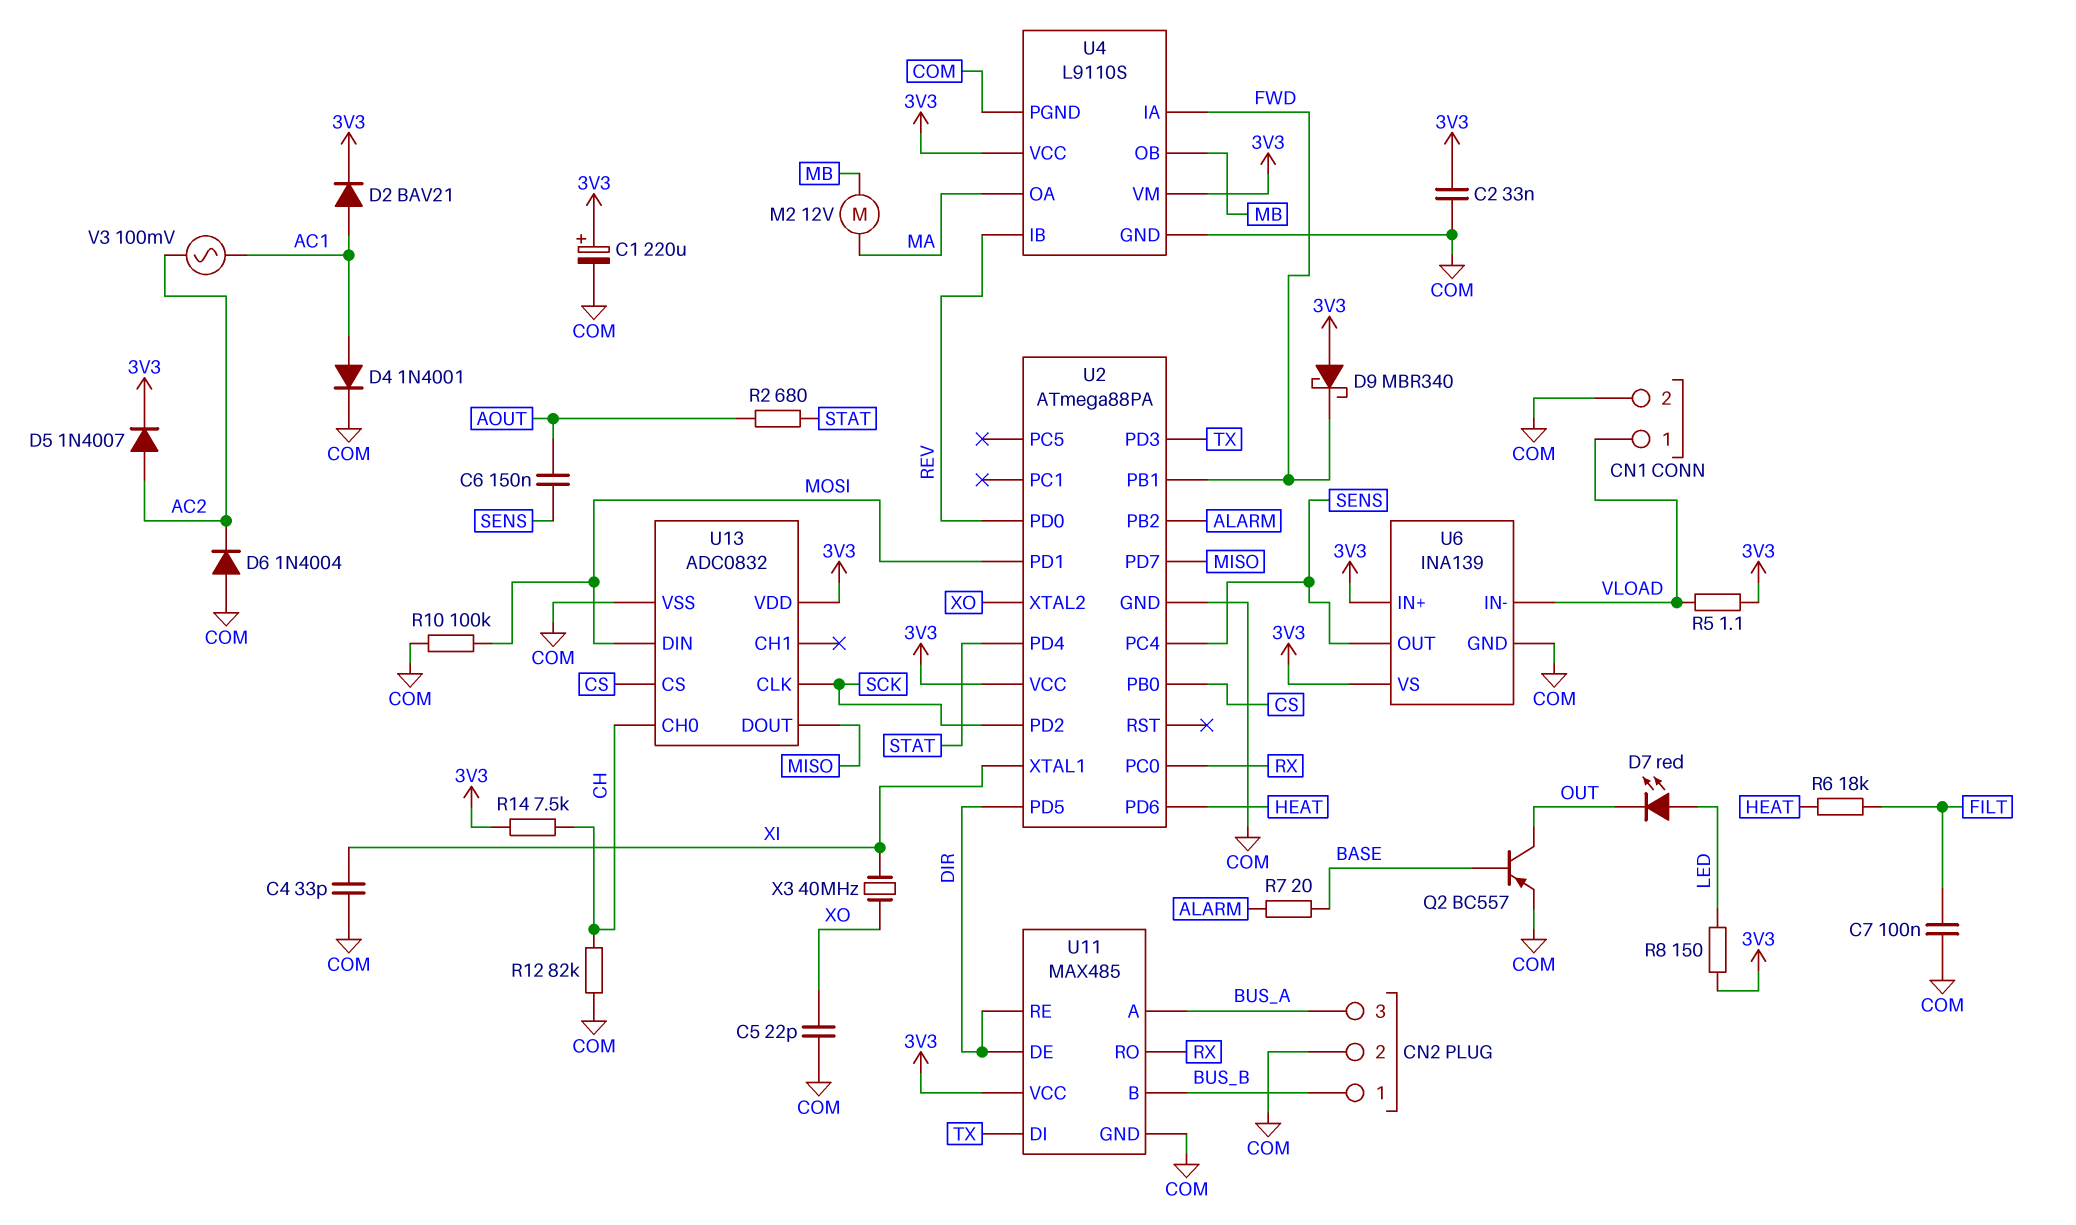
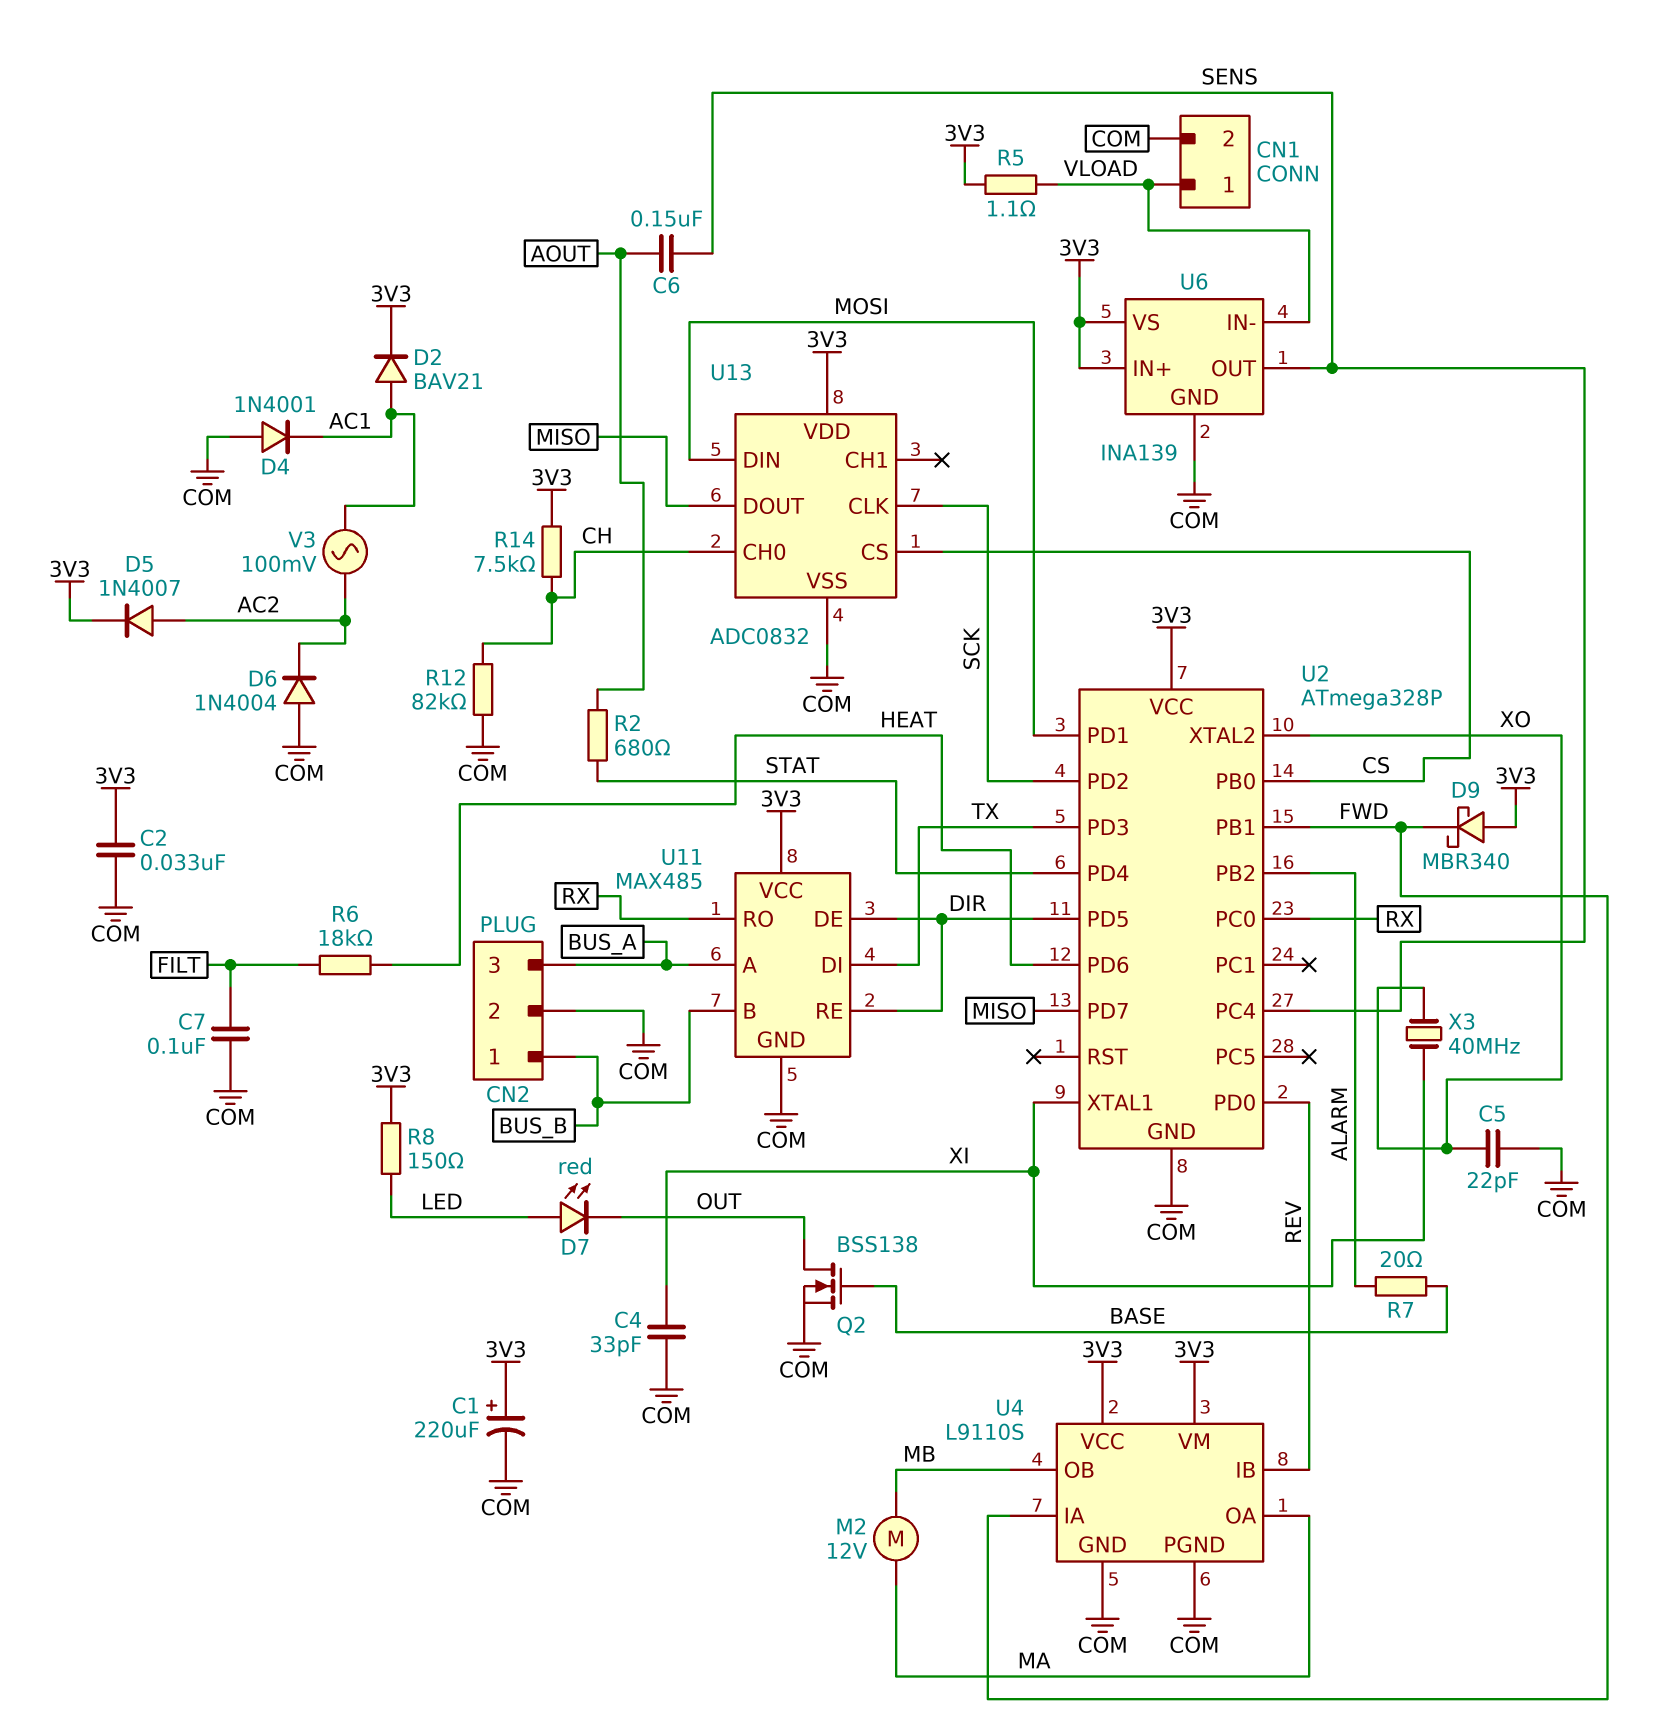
D4: diode 1N4001 (A AC1, K COM) -> diode 1N4001 (A COM, K AC1)
Q2: PNP BC557 (B BASE, C OUT, E COM) -> NMOS BSS138 (G BASE, D OUT, S COM)
R10: 100k (COM, MOSI) -> none
U2: ATmega88PA -> ATmega328P

